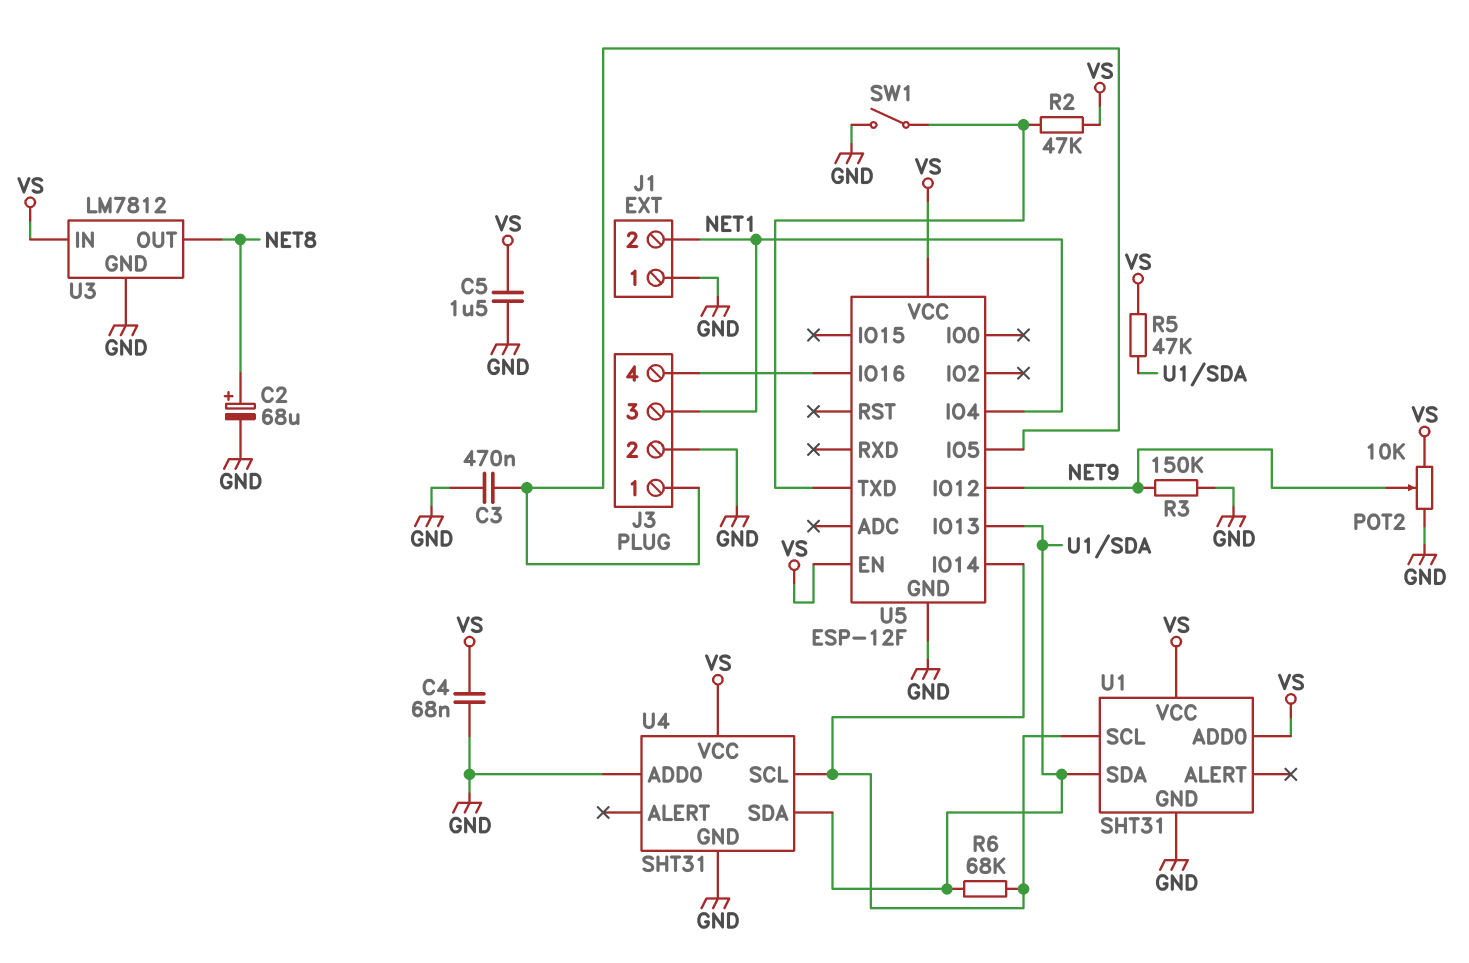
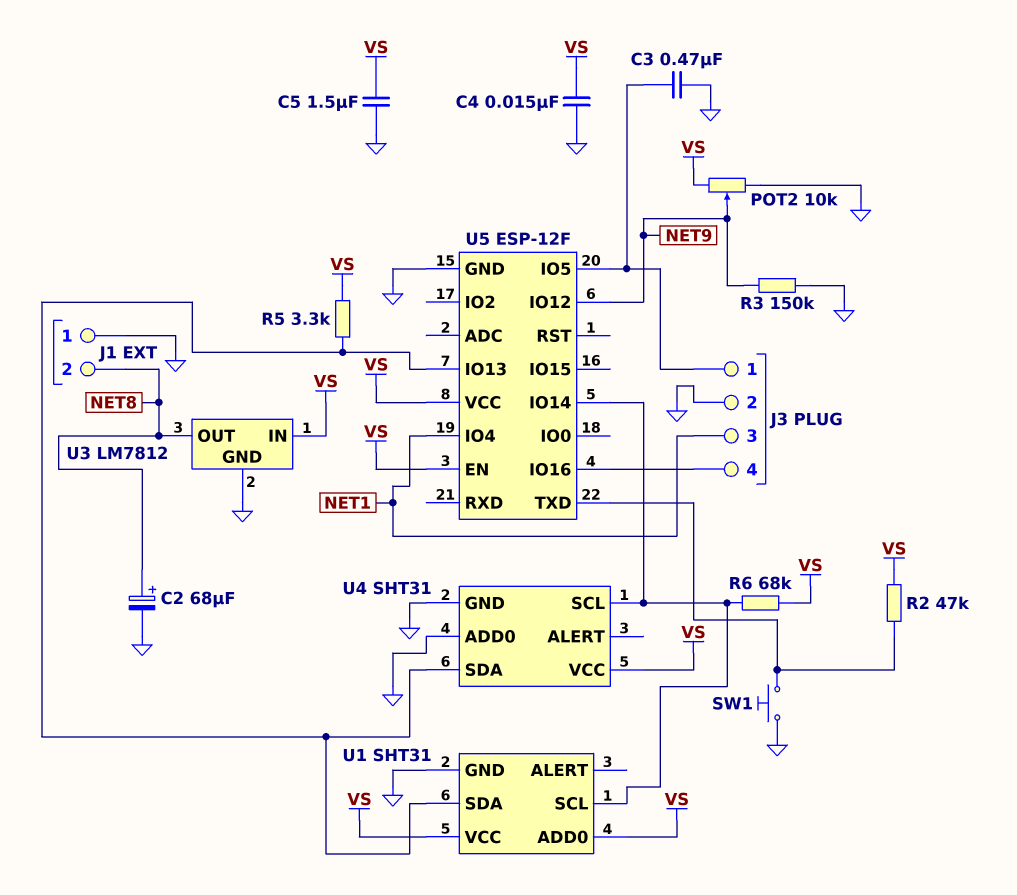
C4: 68nF (GND, VS) -> 15nF (GND, VS)
J1 pin 2: NET1 -> NET8
R5: 47k (U1/SDA, VS) -> 3.3k (U1/SDA, VS)
R6: 68k (U1/SCL, U1/SDA) -> 68k (U1/SCL, VS)
SW1: switch (GND, U5/TXD) -> button (GND, U5/TXD)

